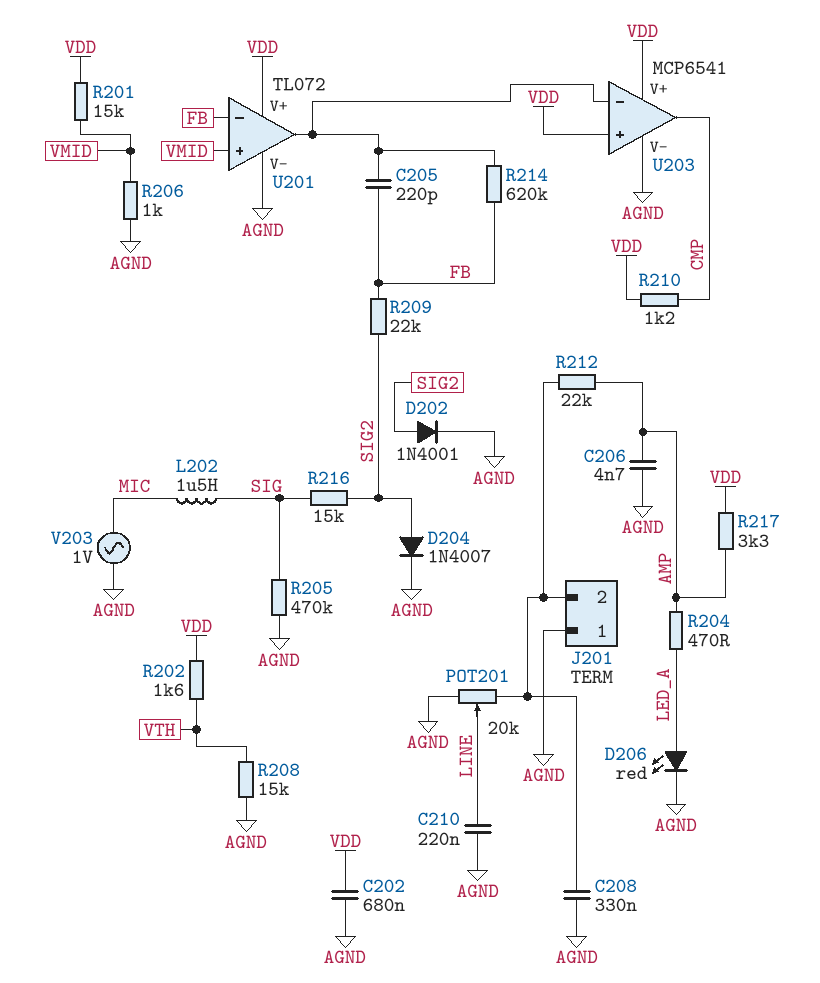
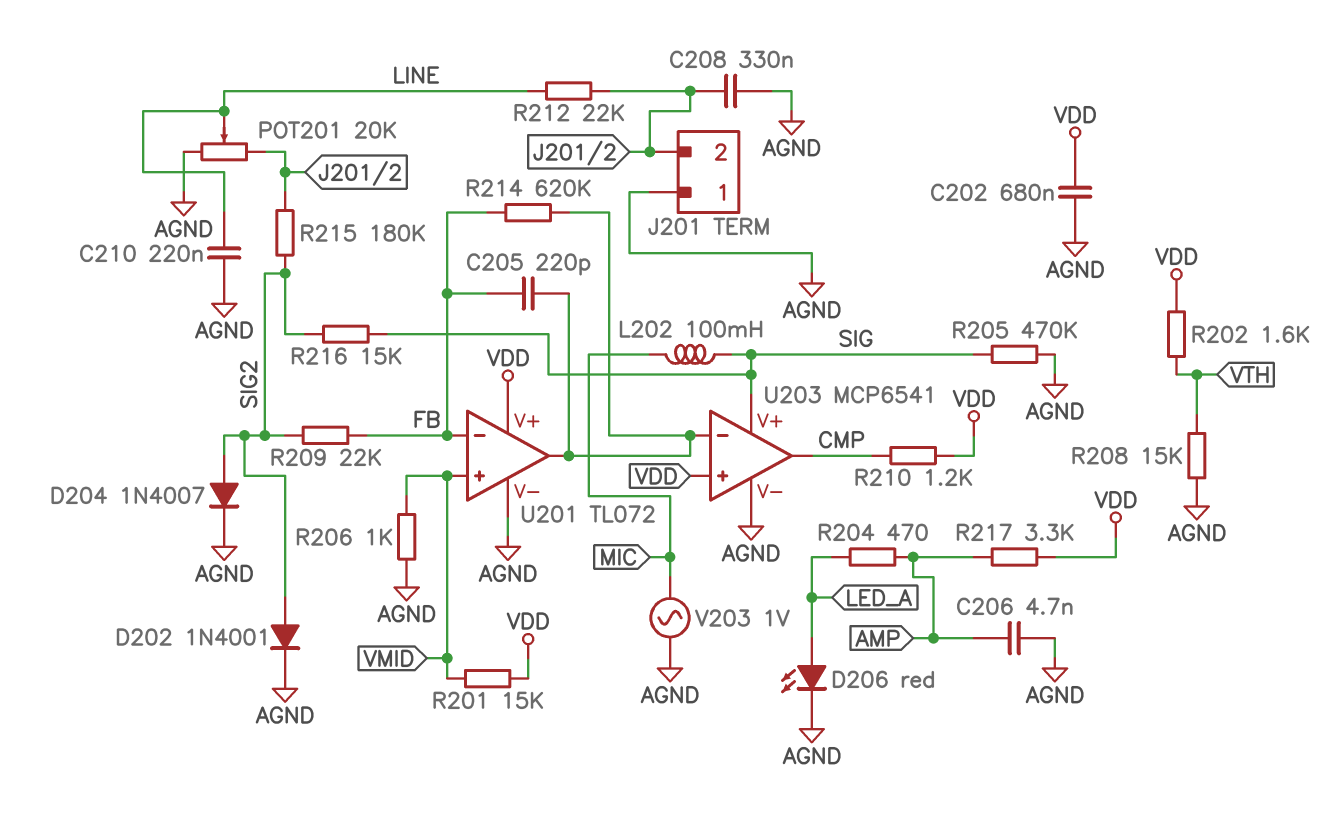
L202: 1.5uH (MIC, SIG) -> 100mH (MIC, SIG)
R212: 22k (AMP, J201/2) -> 22k (J201/2, LINE)
R215: none -> 180k (J201/2, SIG2)
U203 pin V+: VDD -> SIG

